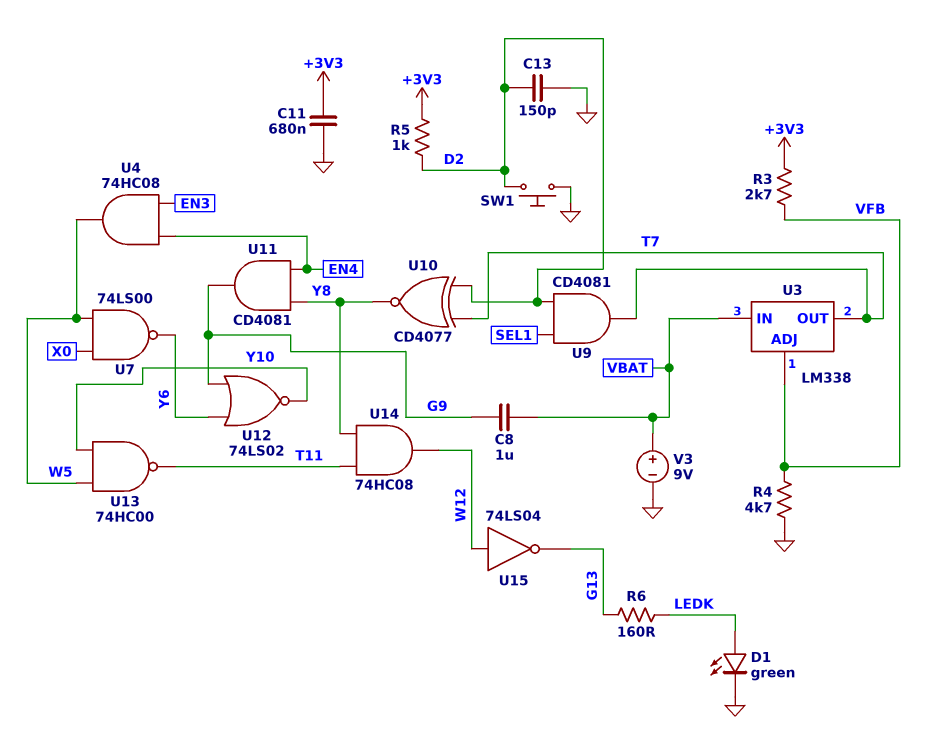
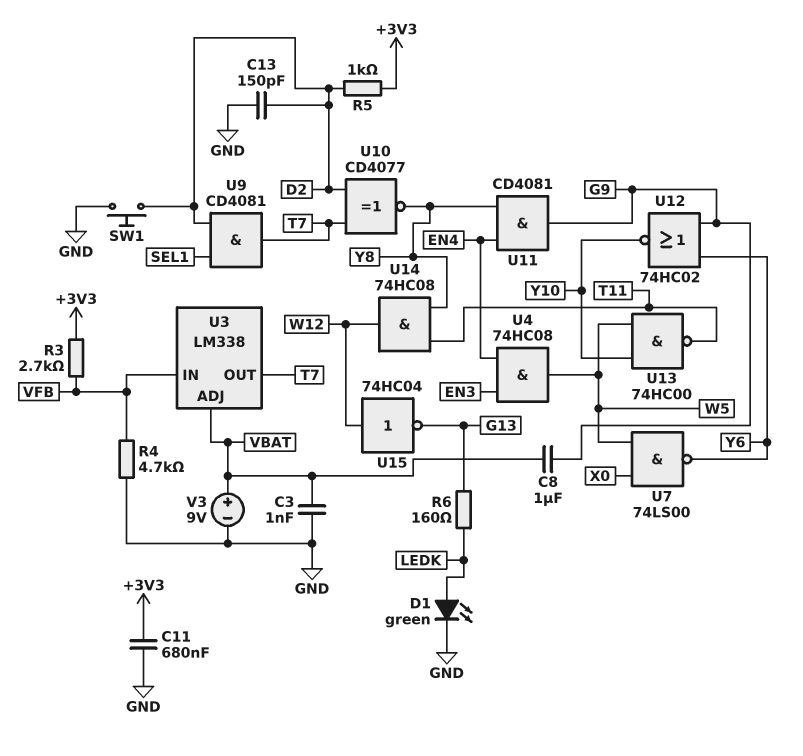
C3: none -> 1nF (GND, VBAT)
U3 pin ADJ: VFB -> VBAT
U3 pin IN: VBAT -> VFB
U12: NOR 74LS02 (in G9, in Y6, out Y10) -> NOR 74HC02 (in G9, in Y6, out Y10)
U15: NOT 74LS04 (in W12, out G13) -> NOT 74HC04 (in W12, out G13)

